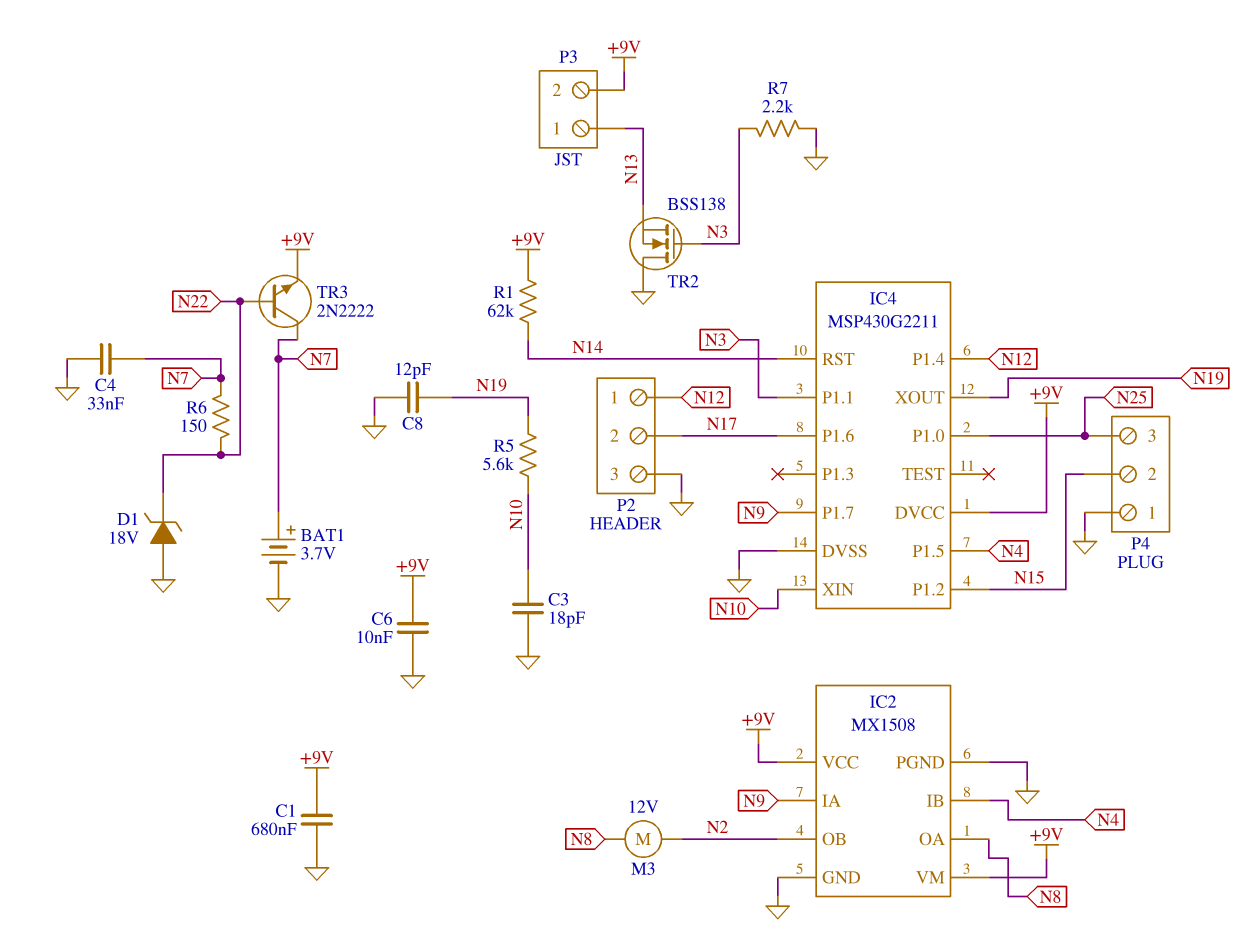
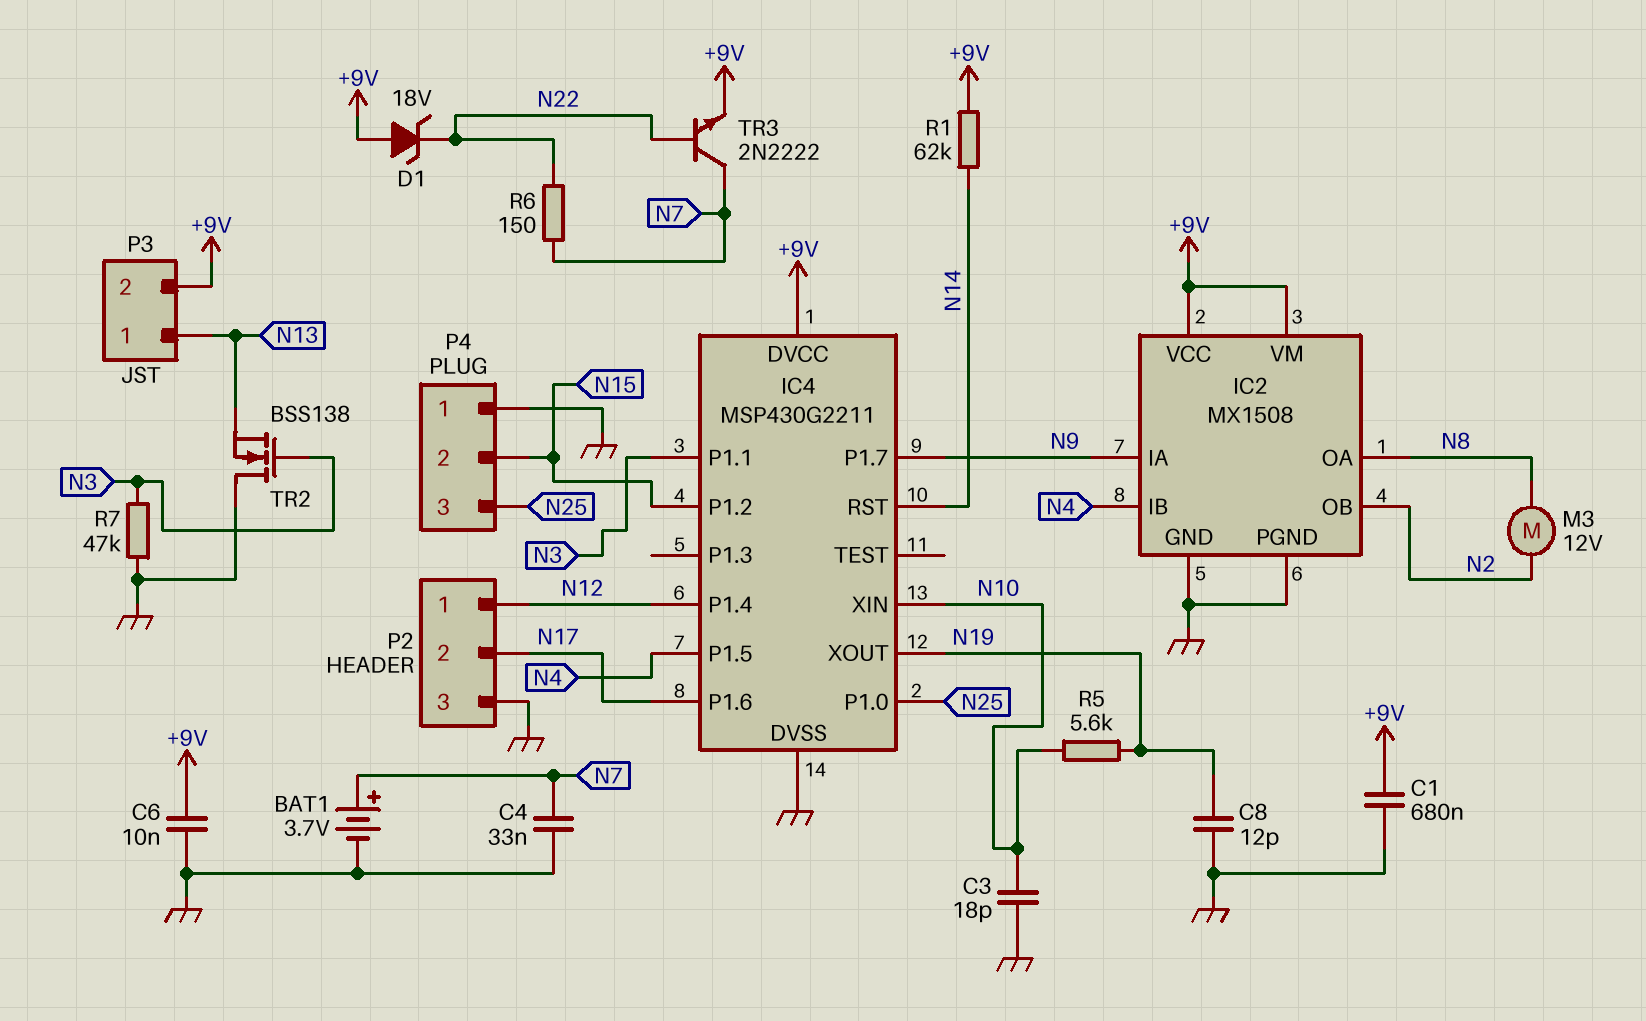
D1: zener 18V (A GND, K N22) -> zener 18V (A +9V, K N22)
R7: 2.2k (GND, N3) -> 47k (GND, N3)

